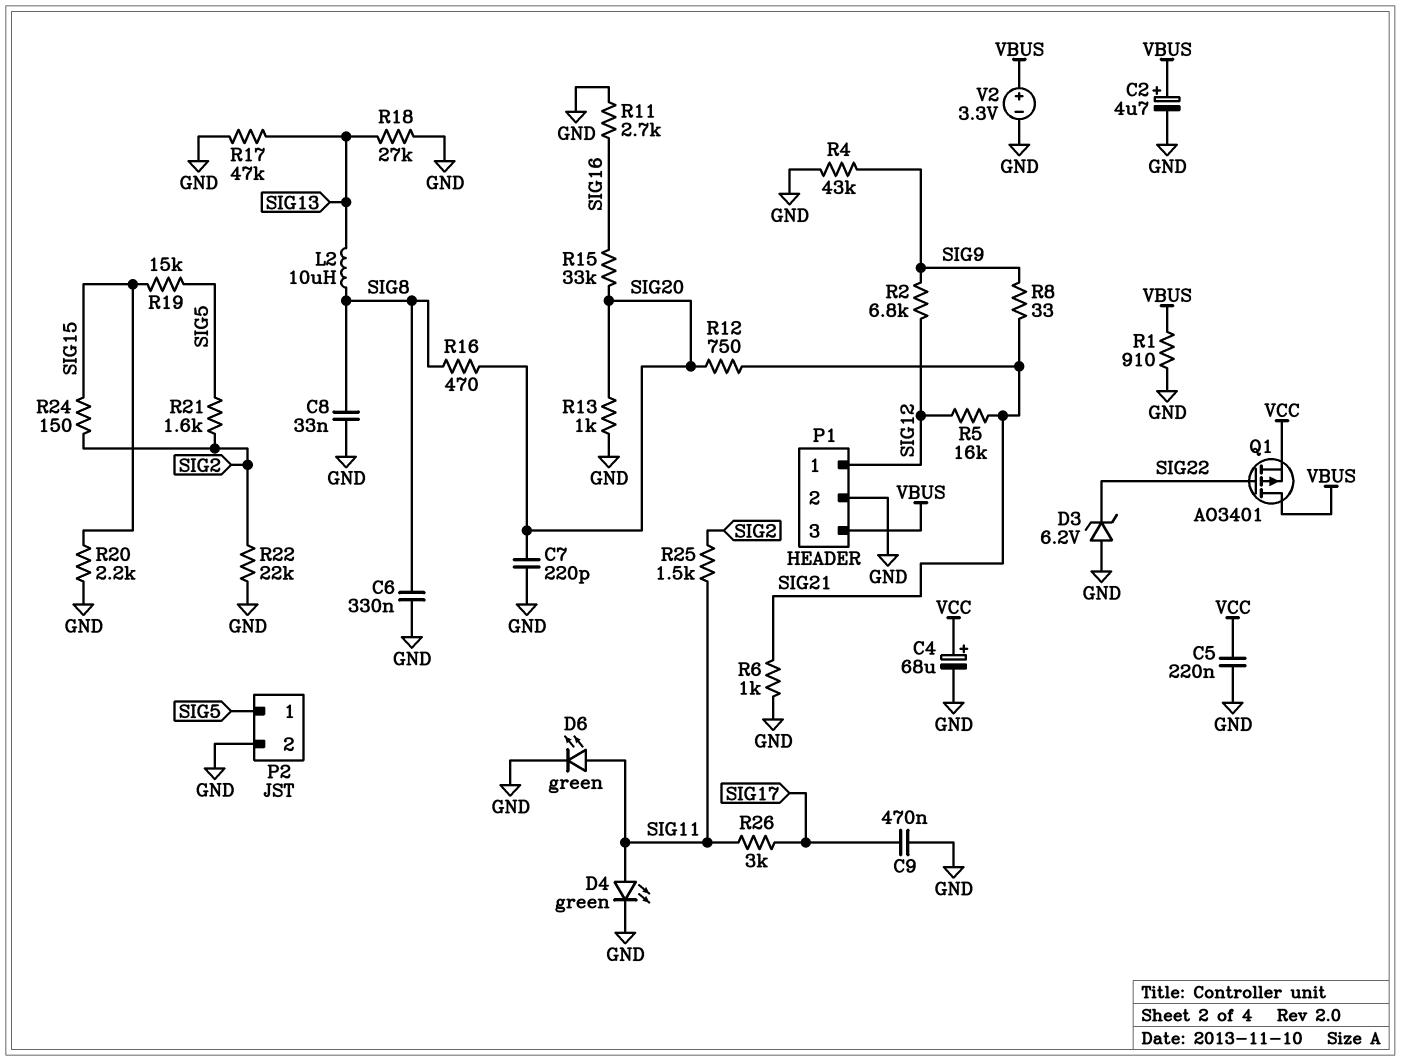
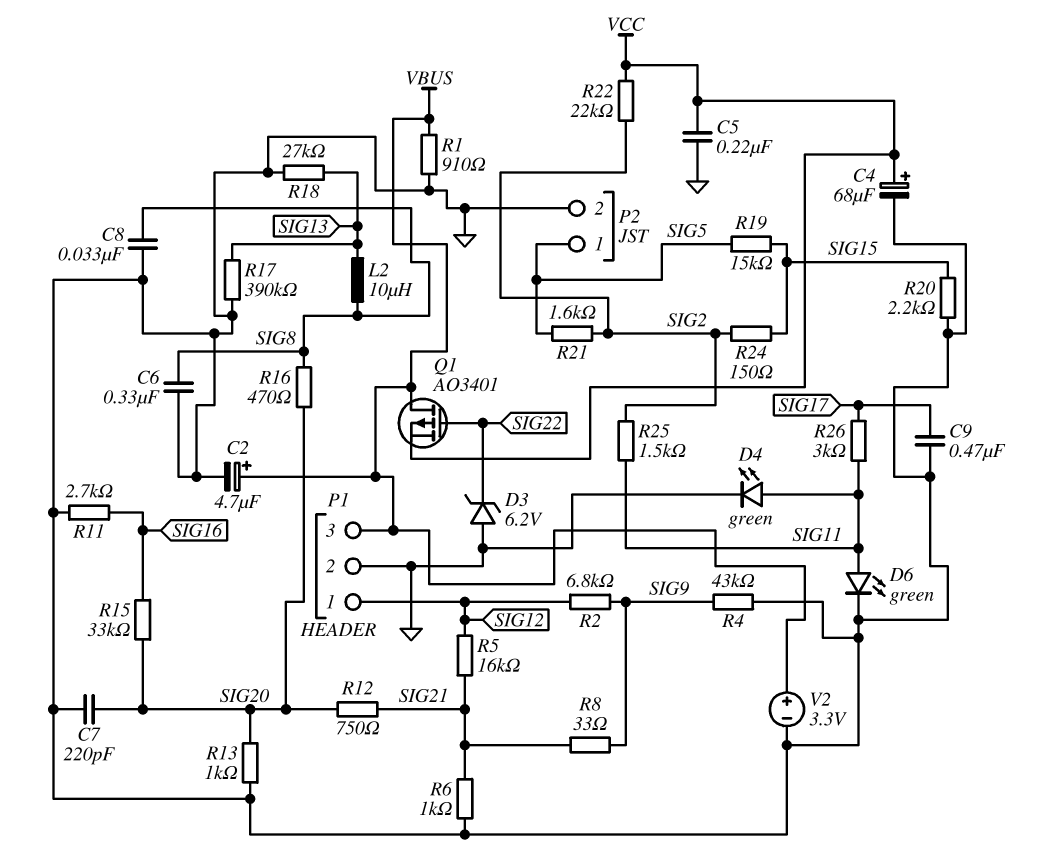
R17: 47k (GND, SIG13) -> 390k (GND, SIG13)
R22: 22k (GND, SIG2) -> 22k (SIG2, VCC)

